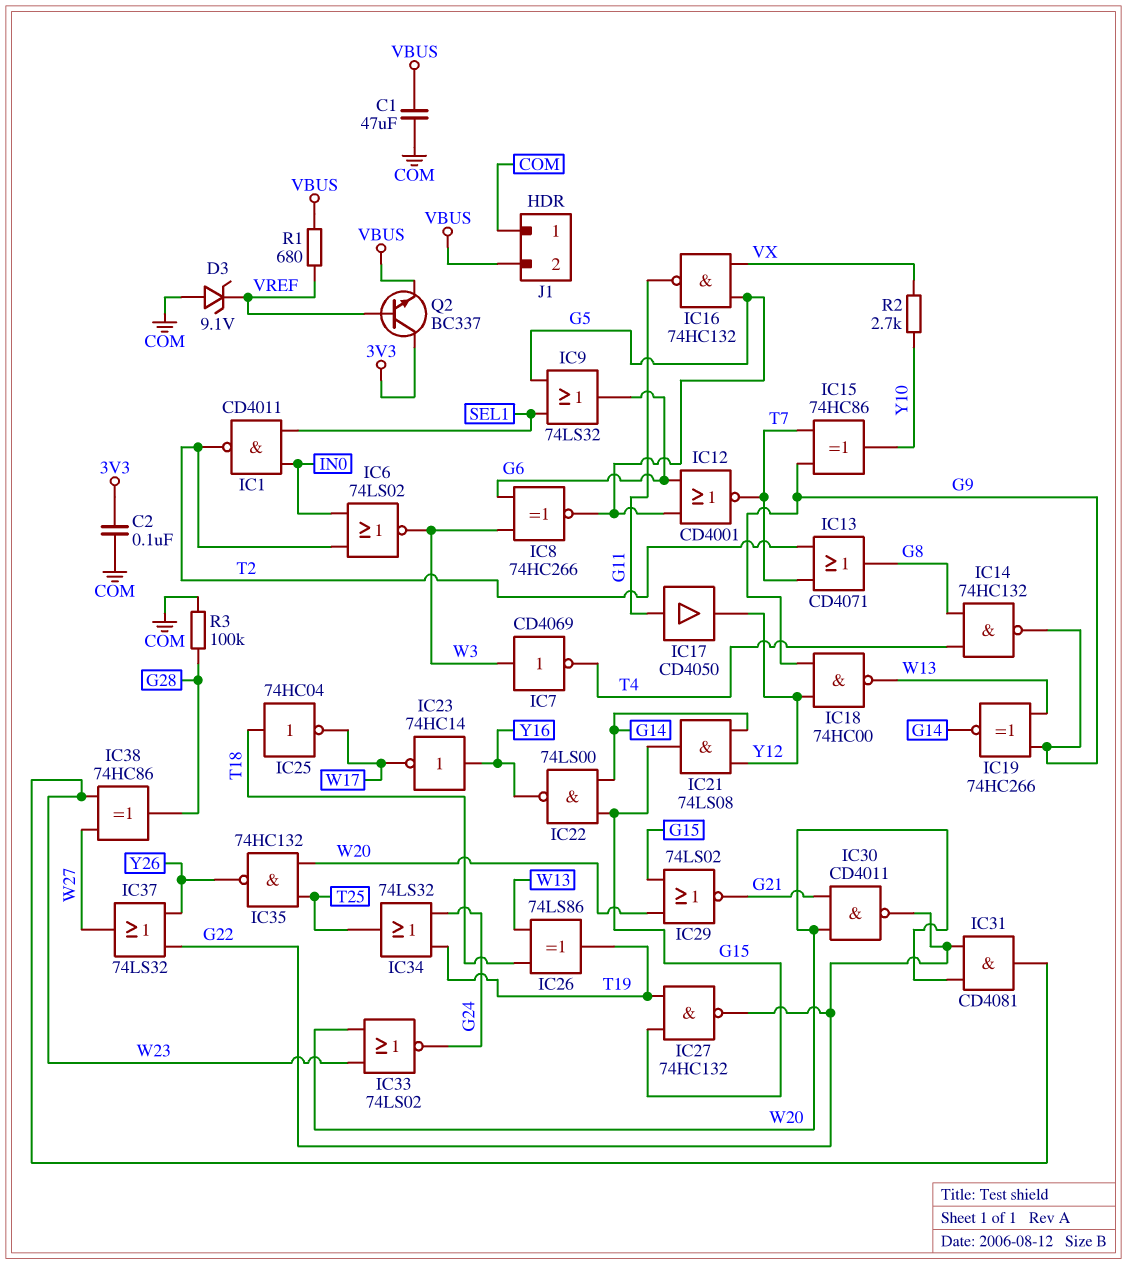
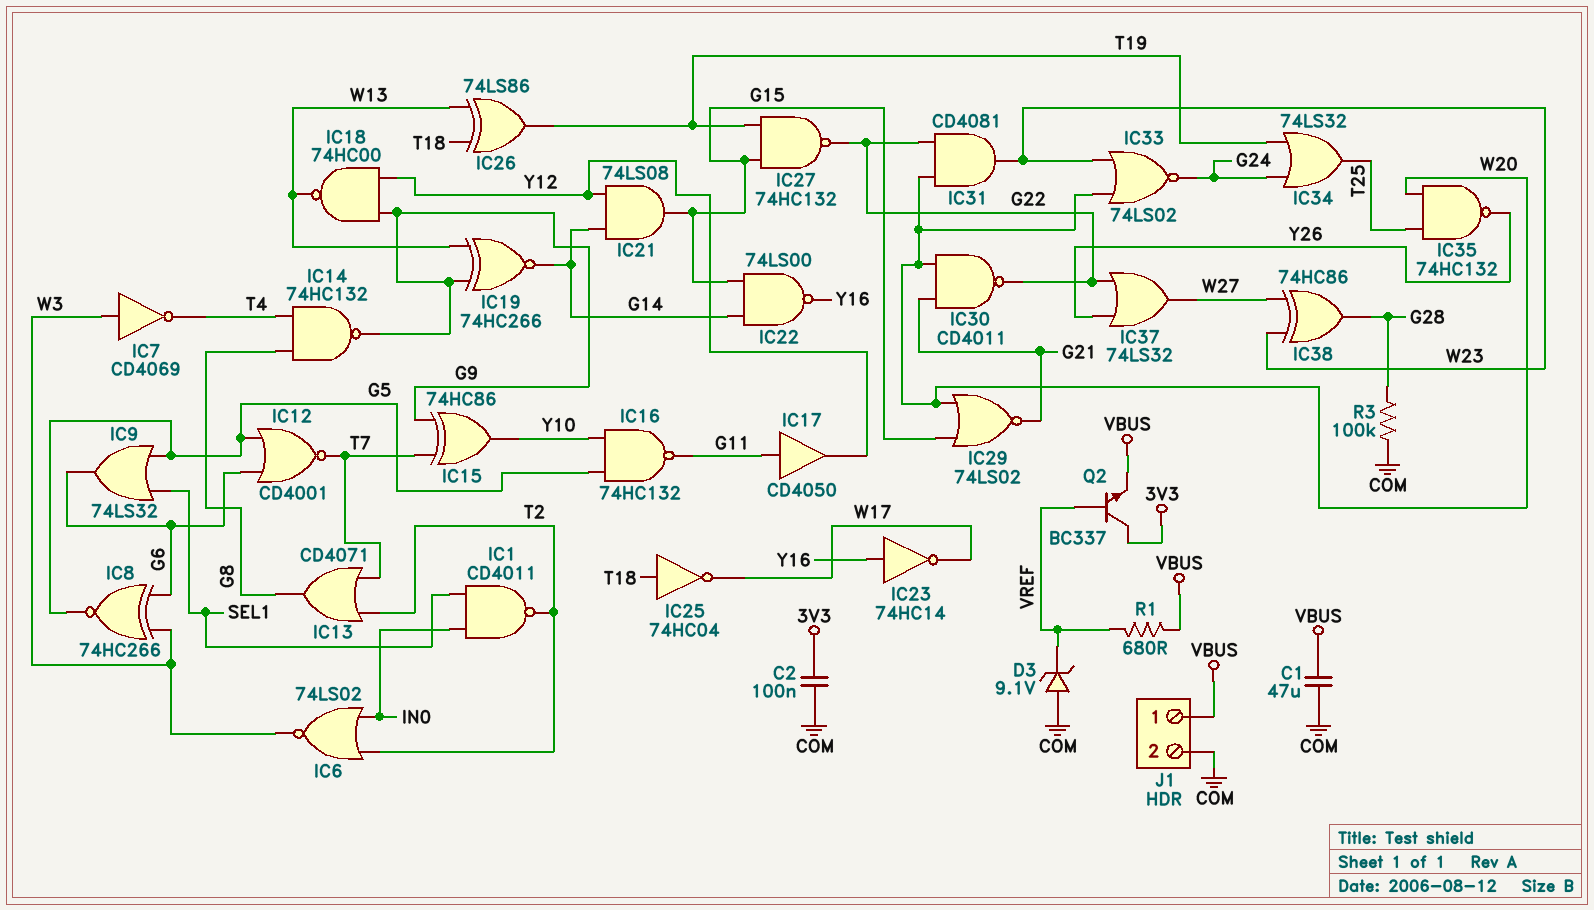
IC16: NAND 74HC132 (in G5, in VX, out G11) -> NAND 74HC132 (in G5, in Y10, out G11)
J1 pin 1: COM -> VBUS
J1 pin 2: VBUS -> COM
R2: 2.7k (VX, Y10) -> none

